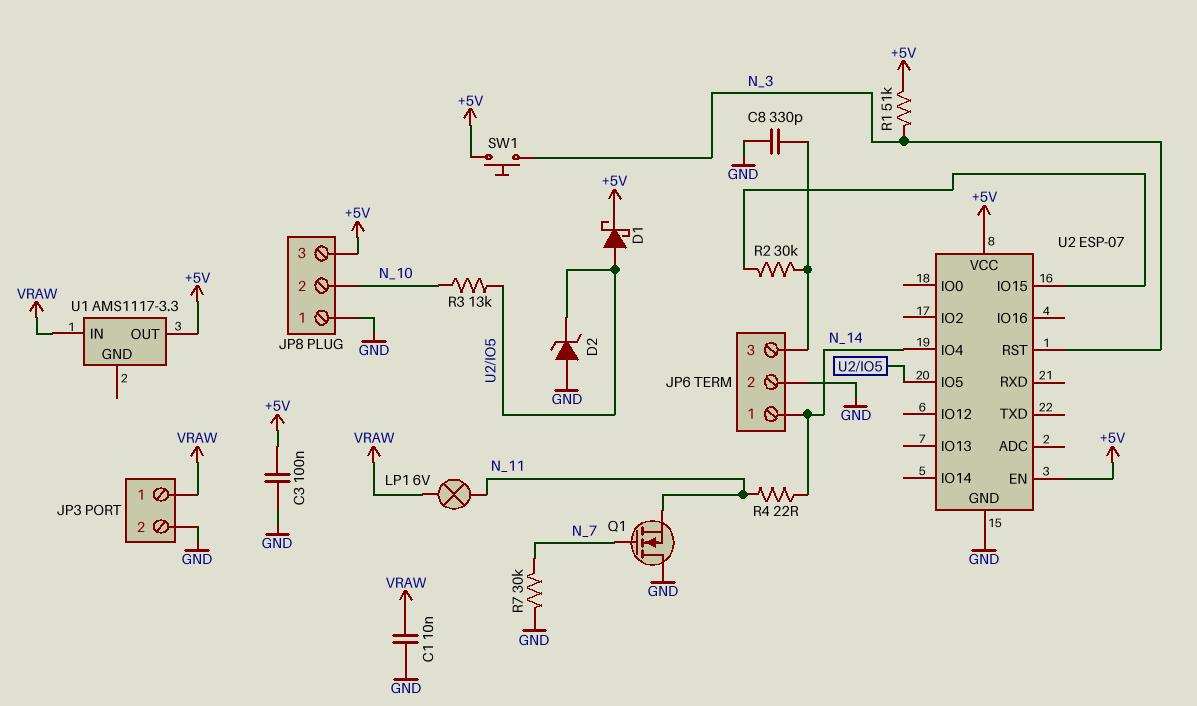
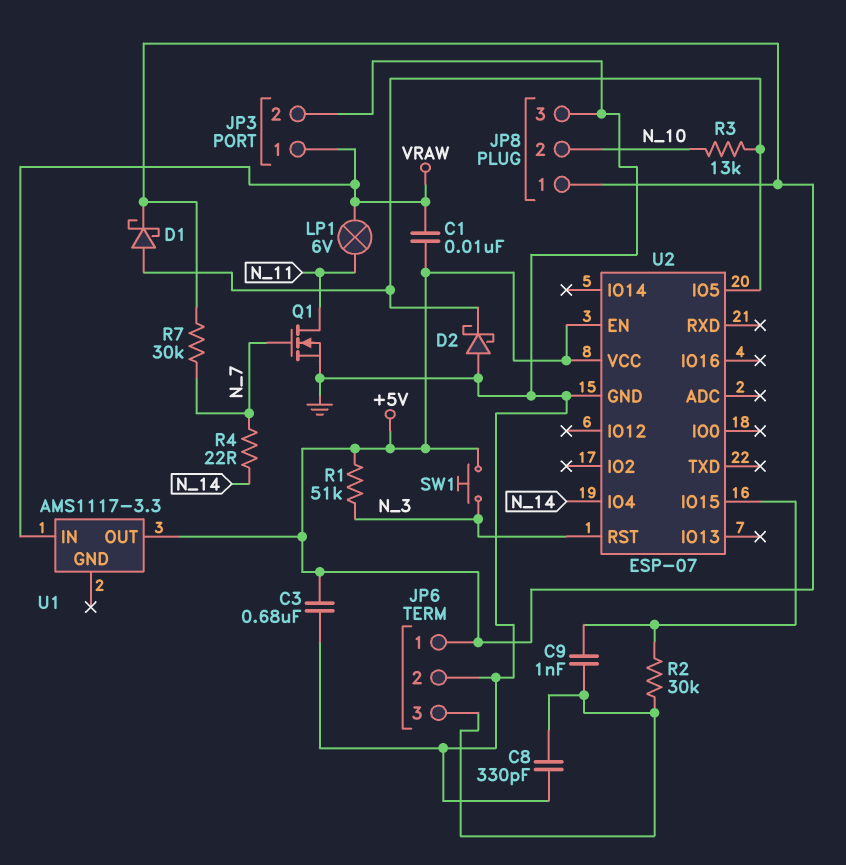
C1: 10nF (GND, VRAW) -> 10nF (+5V, VRAW)
C3: 100nF (+5V, GND) -> 680nF (+5V, GND)
C9: none -> 1nF (JP6/3, U2/IO15)
D2: zener (A GND, K U2/IO5) -> schottky (A GND, K U2/IO5)
JP6 pin 1: N_14 -> +5V
JP8 pin 1: GND -> +5V
JP8 pin 3: +5V -> GND
Q1: NMOS (G N_7, D GND, S N_11) -> NMOS (G N_7, D N_11, S GND)
R4: 22 (N_11, N_14) -> 22 (N_7, N_14)
R7: 30k (GND, N_7) -> 30k (+5V, N_7)

